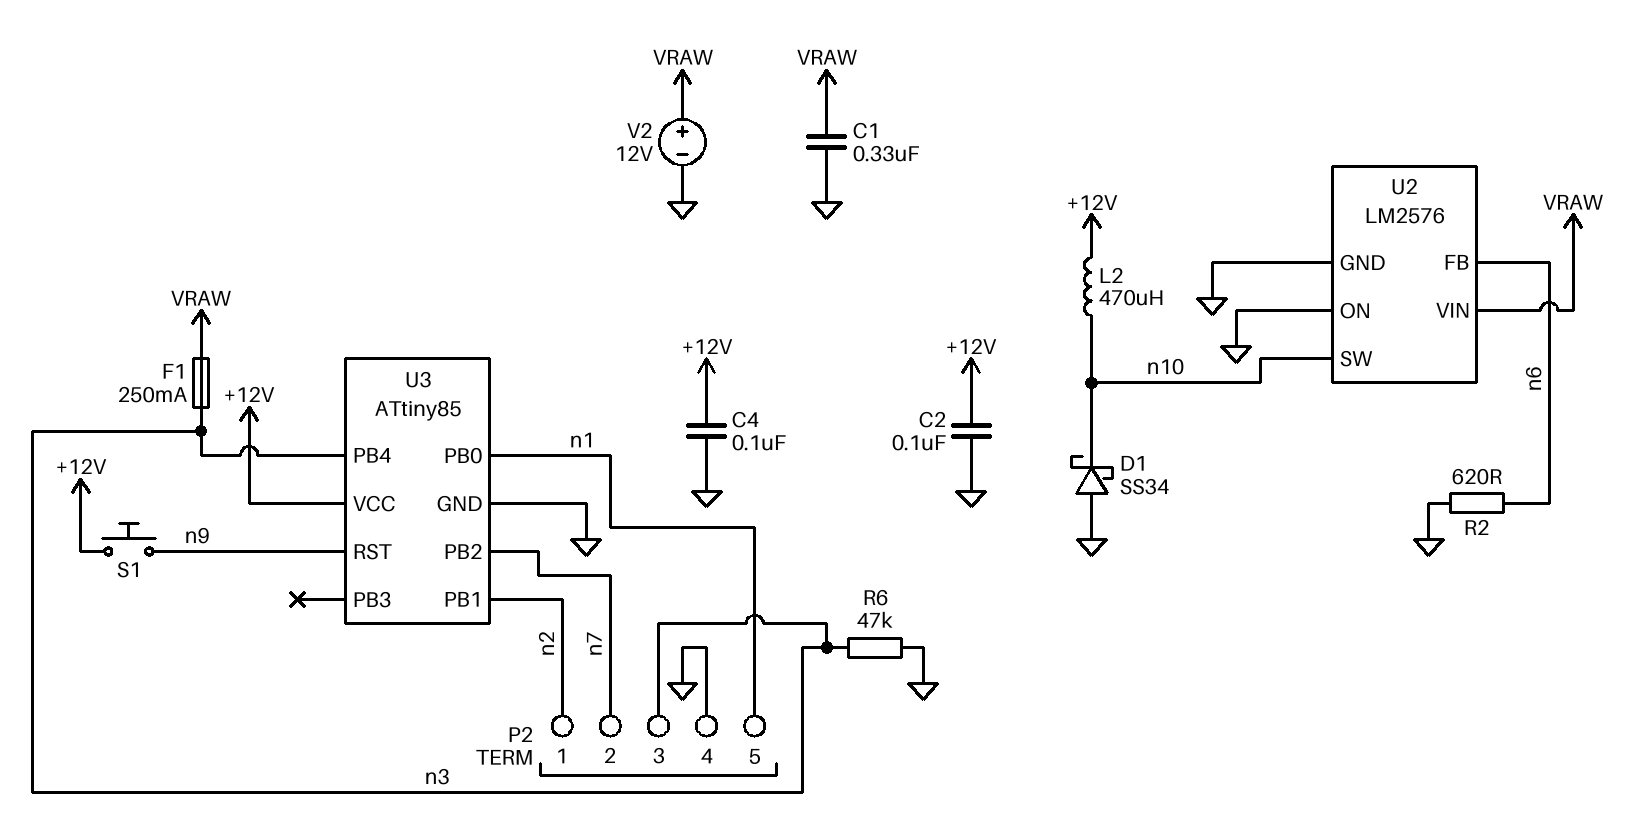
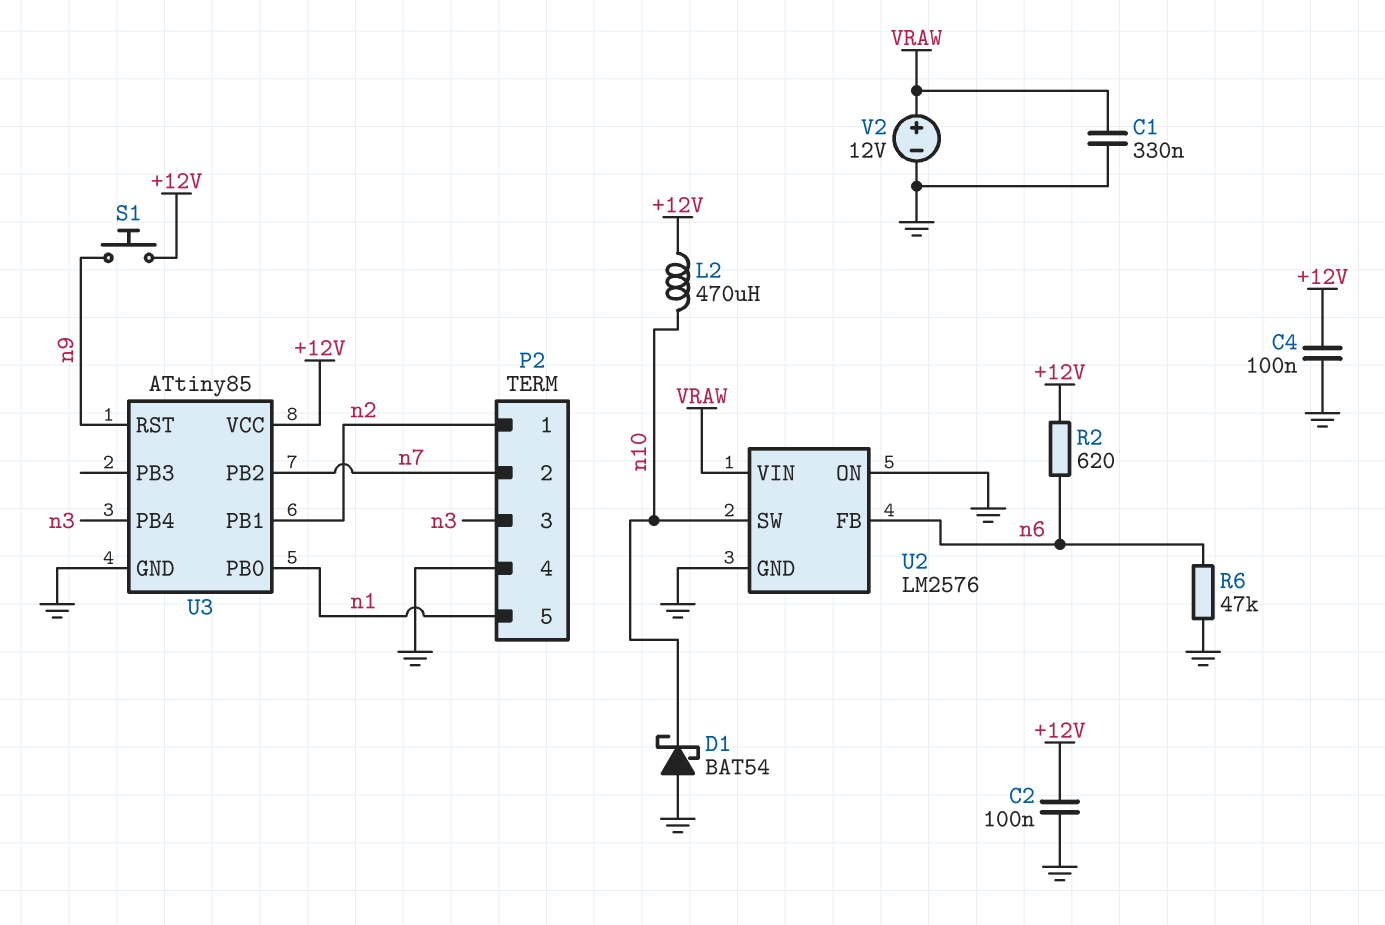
D1: schottky SS34 (A GND, K n10) -> schottky BAT54 (A GND, K n10)
F1: 250mA (VRAW, n3) -> none
R2: 620 (GND, n6) -> 620 (+12V, n6)
R6: 47k (GND, n3) -> 47k (GND, n6)

